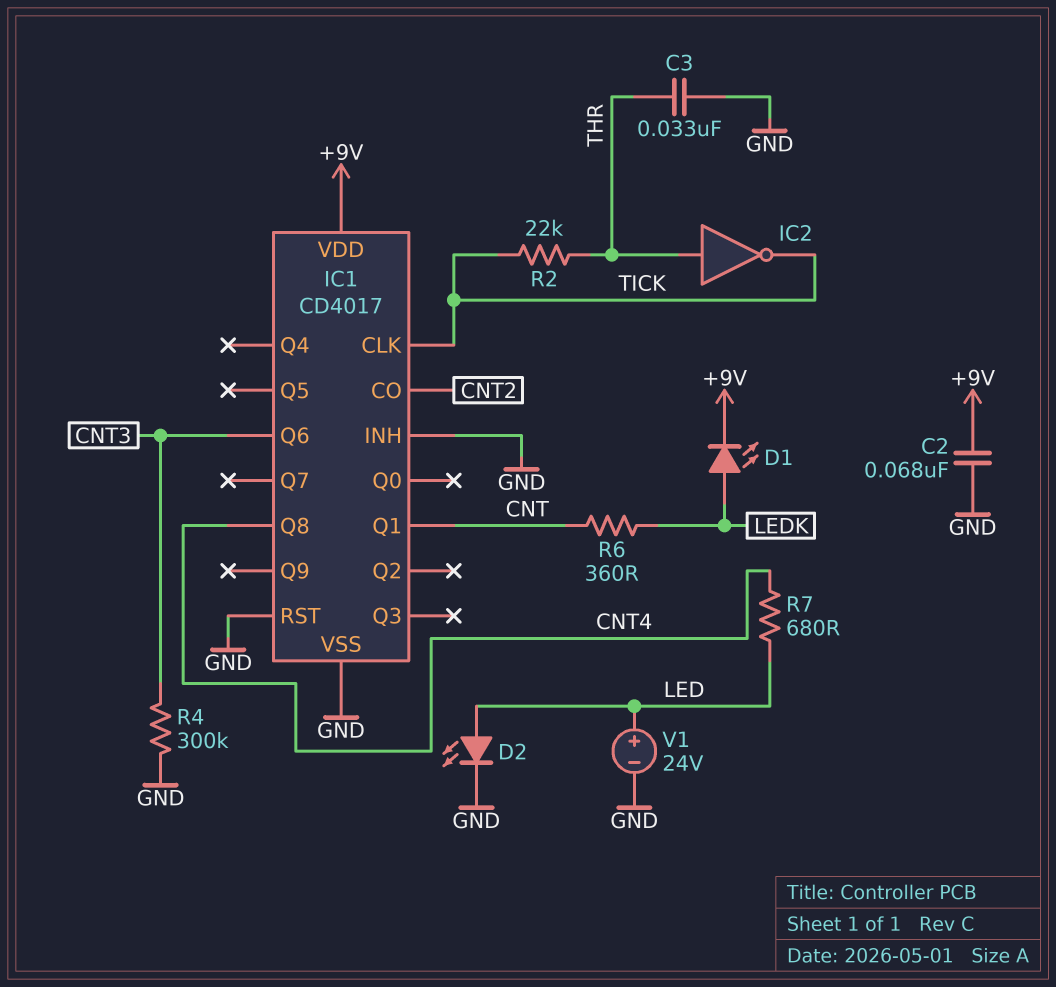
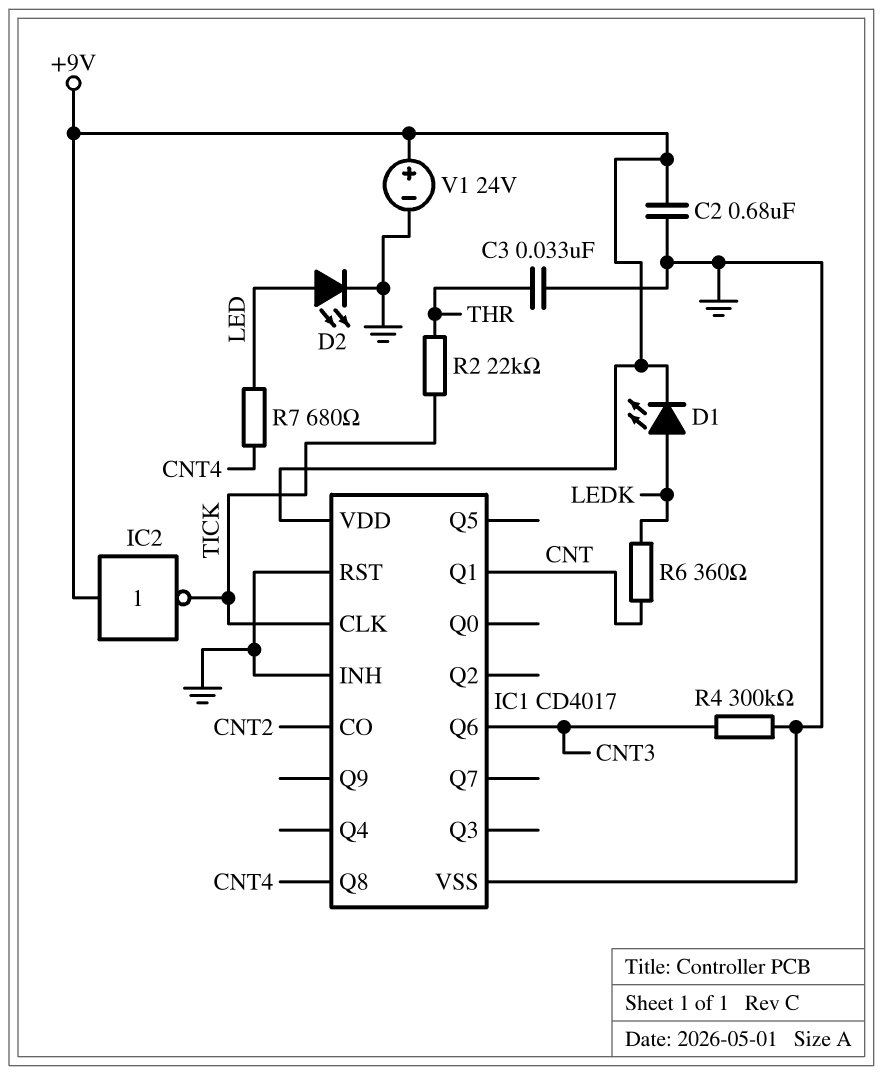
C2: 68nF (+9V, GND) -> 680nF (+9V, GND)
IC2: NOT (in THR, out TICK) -> NOT (in +9V, out TICK)
V1: 24V (plus LED, minus GND) -> 24V (plus +9V, minus GND)

